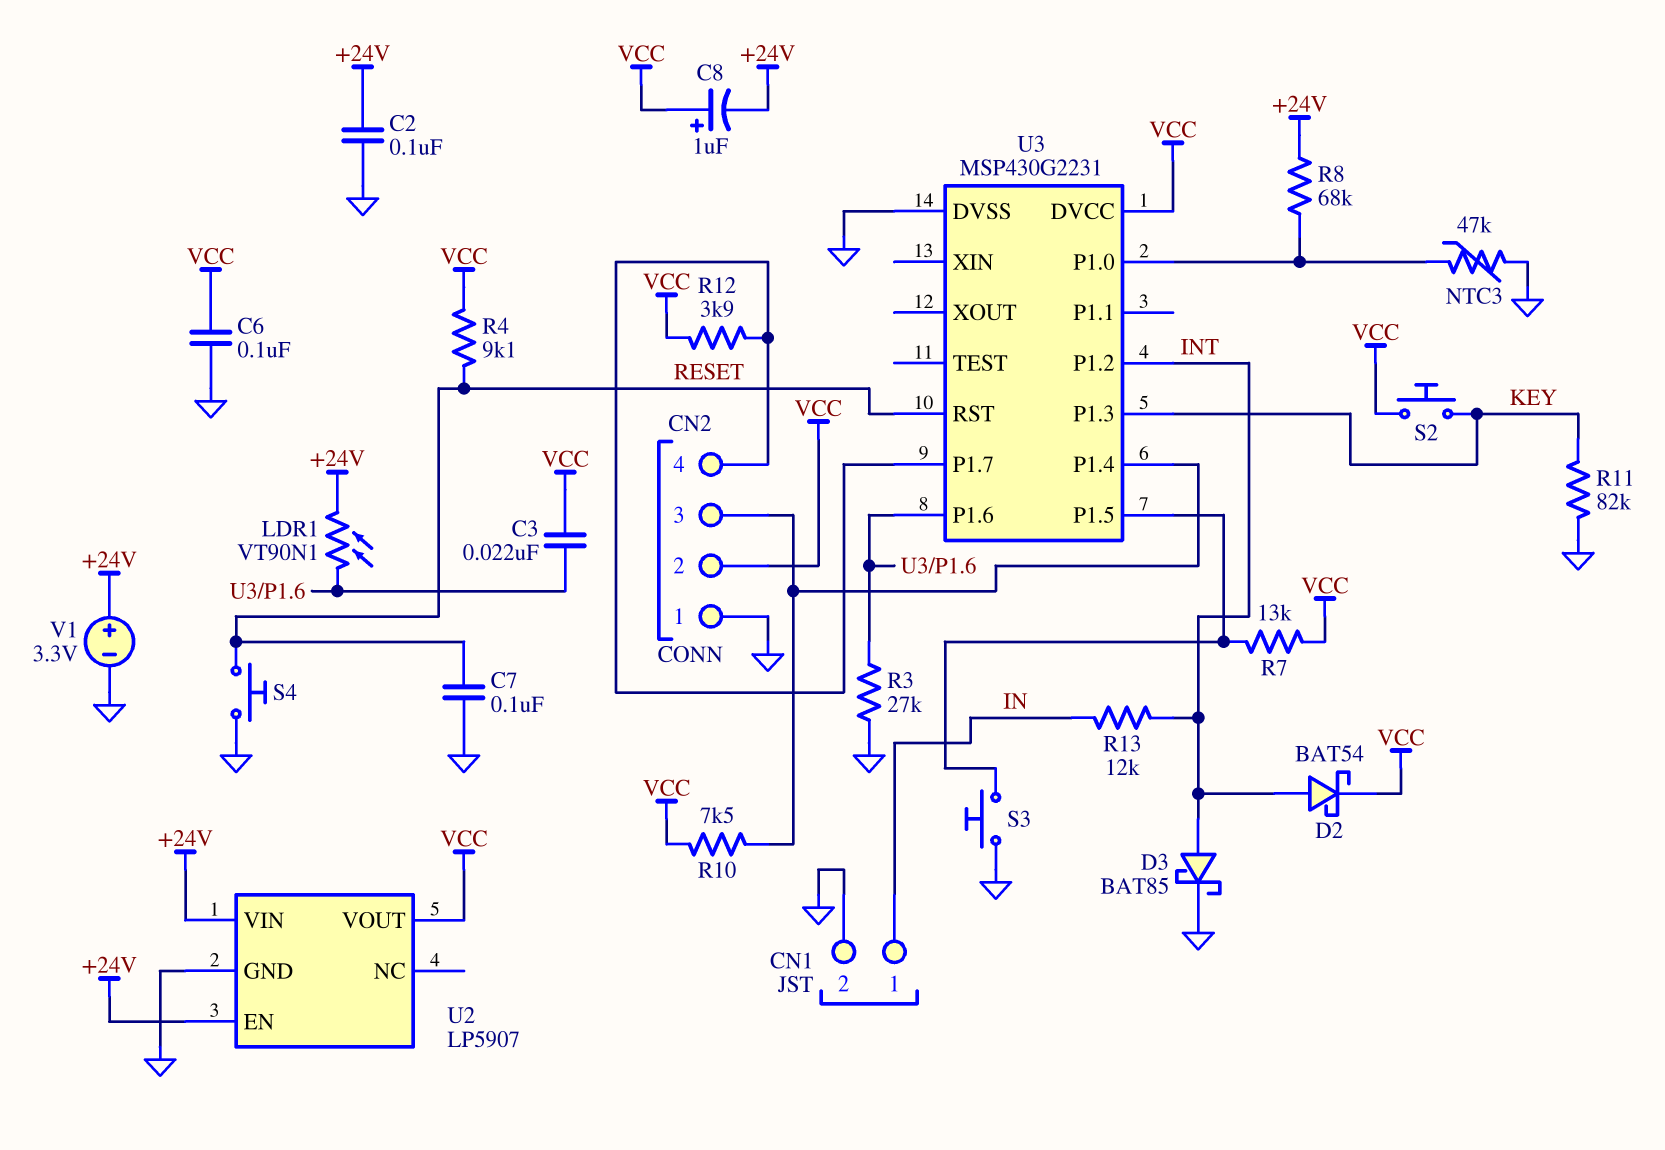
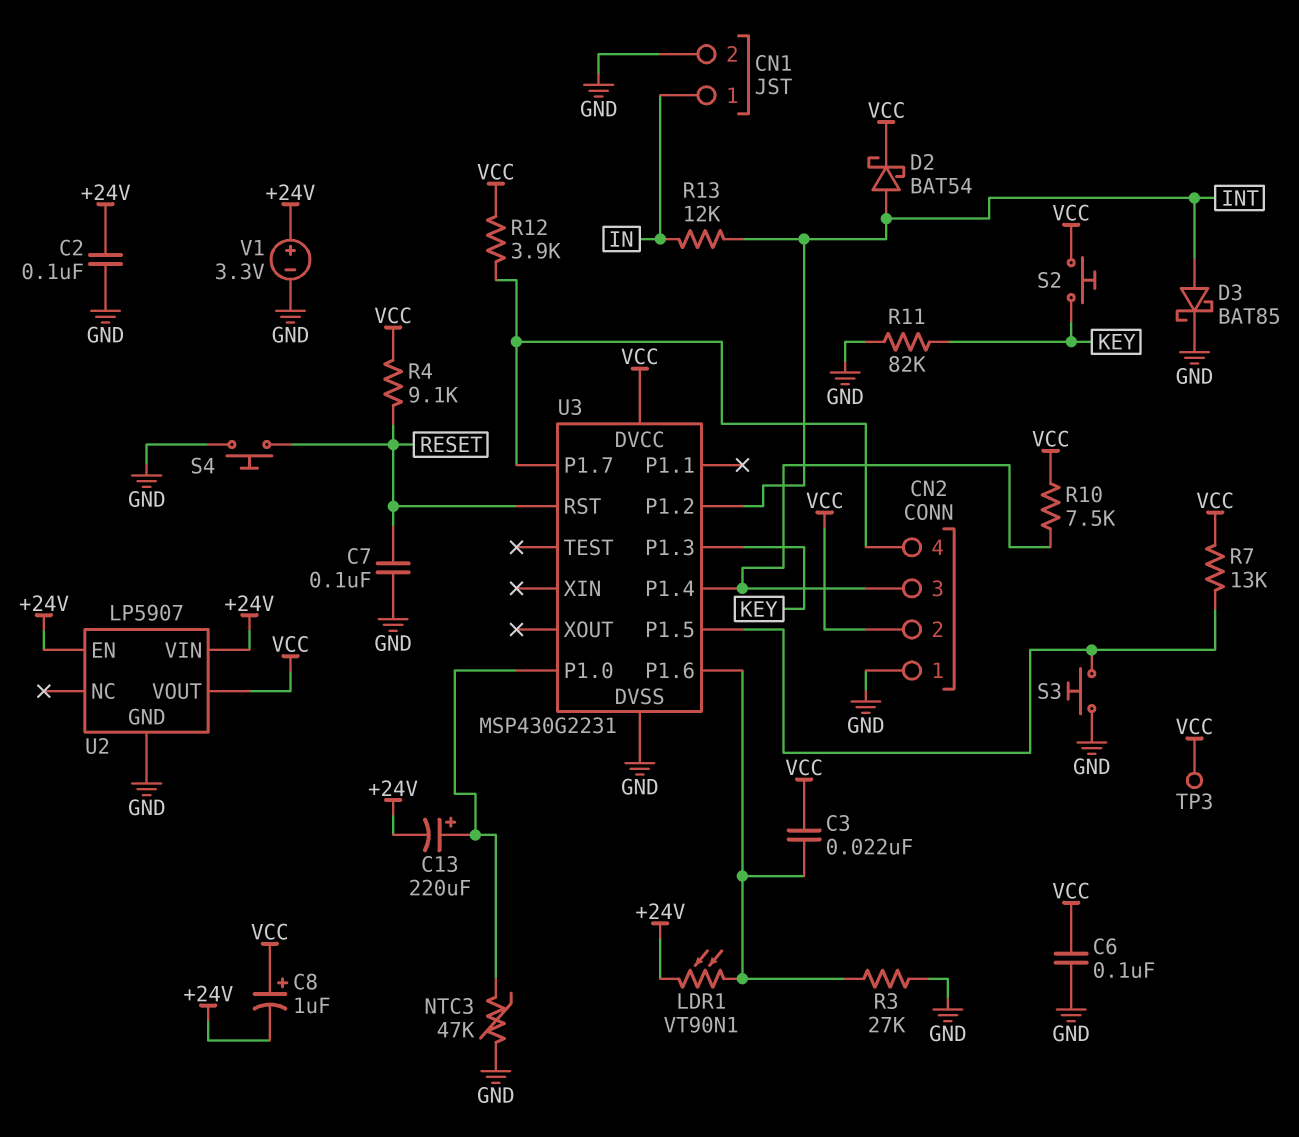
C13: none -> 220uF (plus U3/P1.0, minus +24V)
R8: 68k (+24V, U3/P1.0) -> none
TP3: none -> test point (VCC)

